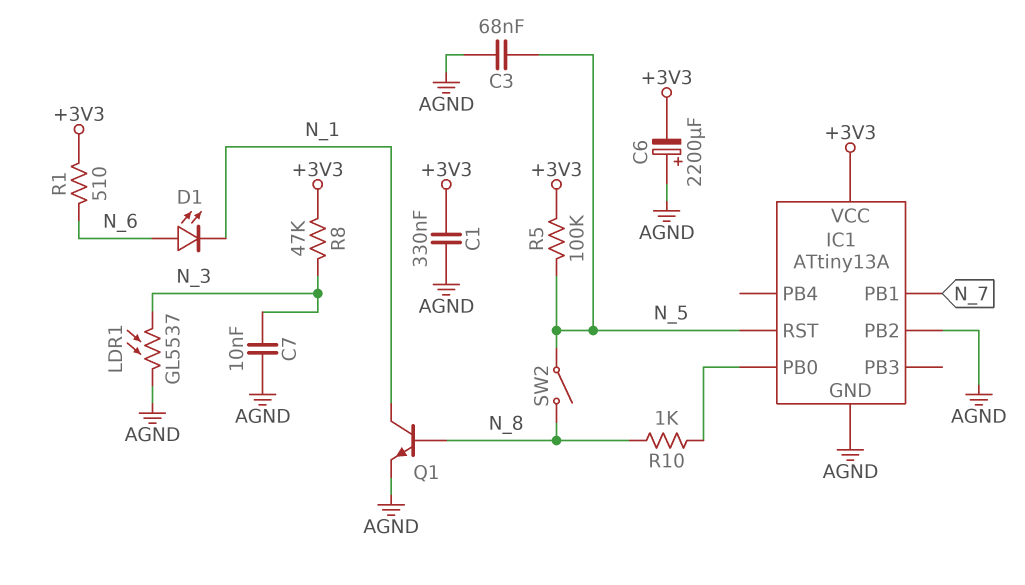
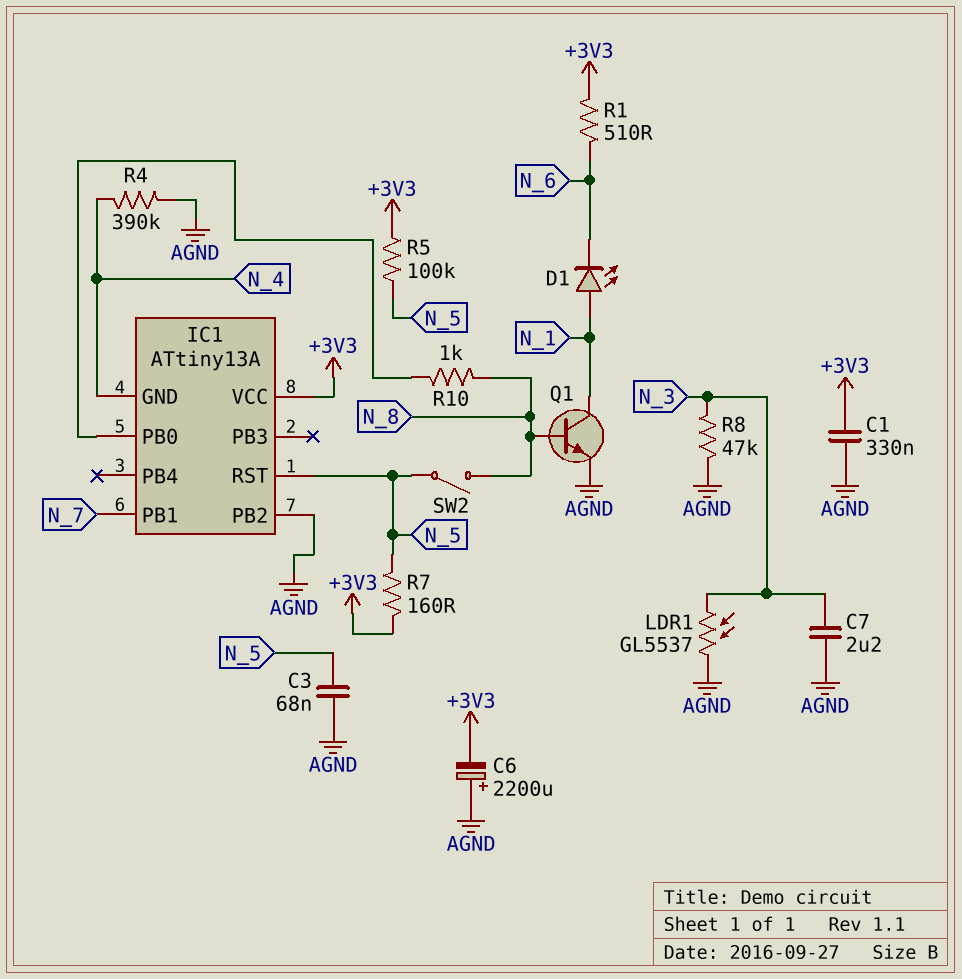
C7: 10nF (AGND, N_3) -> 2.2uF (AGND, N_3)
D1: LED (A N_6, K N_1) -> LED (A N_1, K N_6)
IC1 pin GND: AGND -> N_4
R4: none -> 390k (AGND, N_4)
R7: none -> 160 (+3V3, N_5)
R8: 47k (+3V3, N_3) -> 47k (AGND, N_3)

